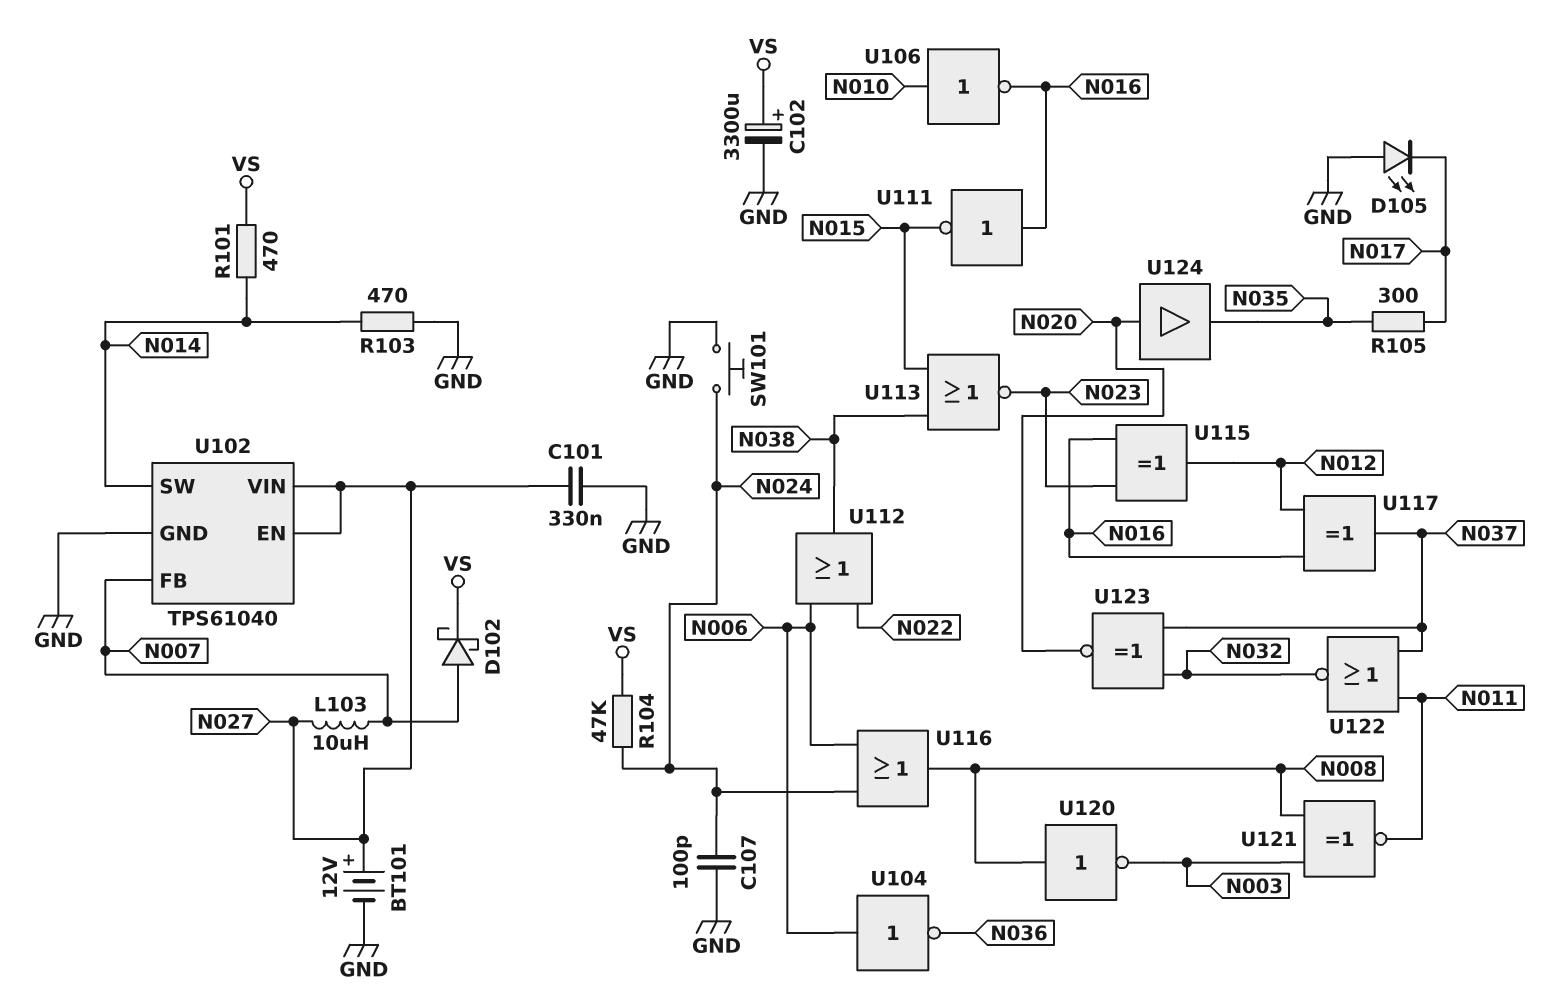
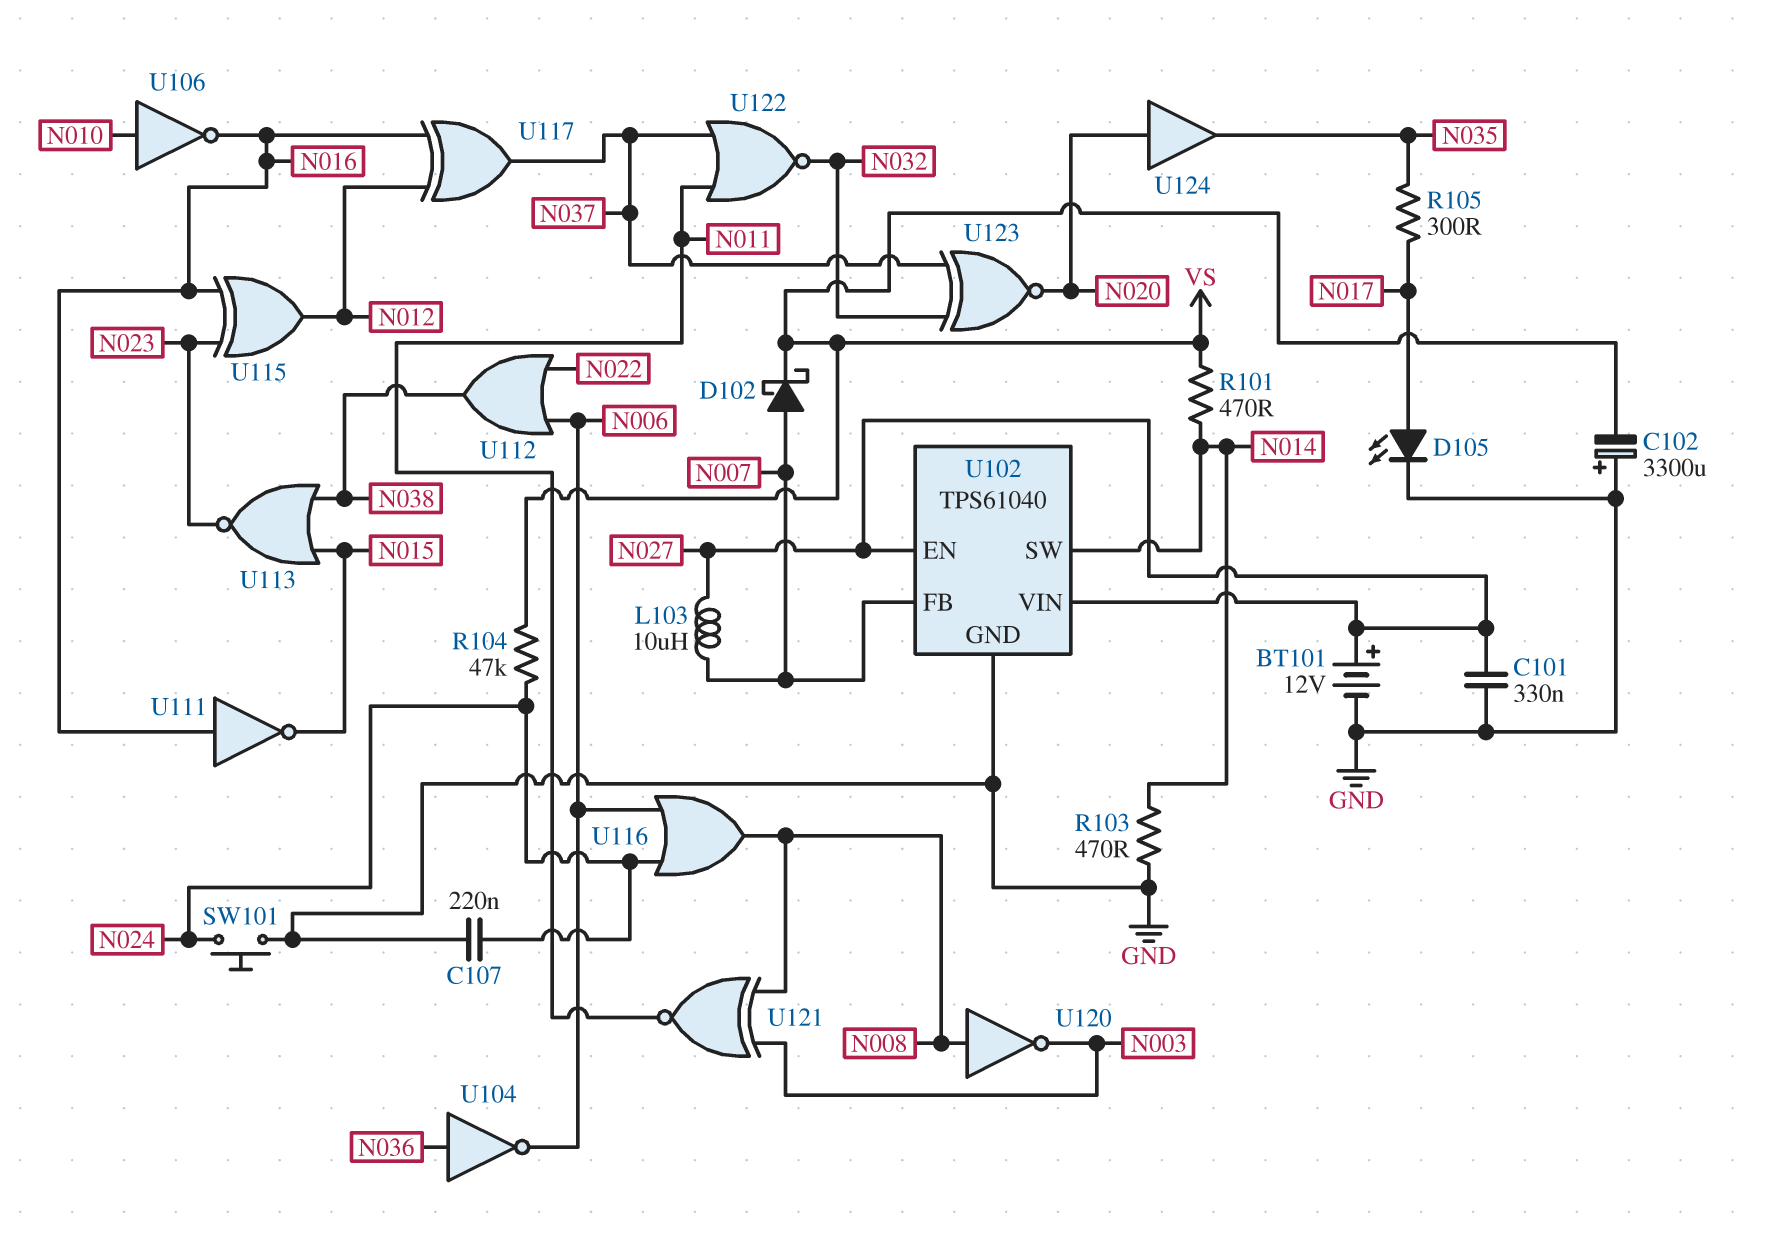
C102: 3300uF (plus VS, minus GND) -> 3300uF (plus GND, minus VS)
C107: 100pF (GND, N024) -> 220nF (GND, N024)
D105: LED (A GND, K N017) -> LED (A N017, K GND)
U104: NOT (in N006, out N036) -> NOT (in N036, out N006)

